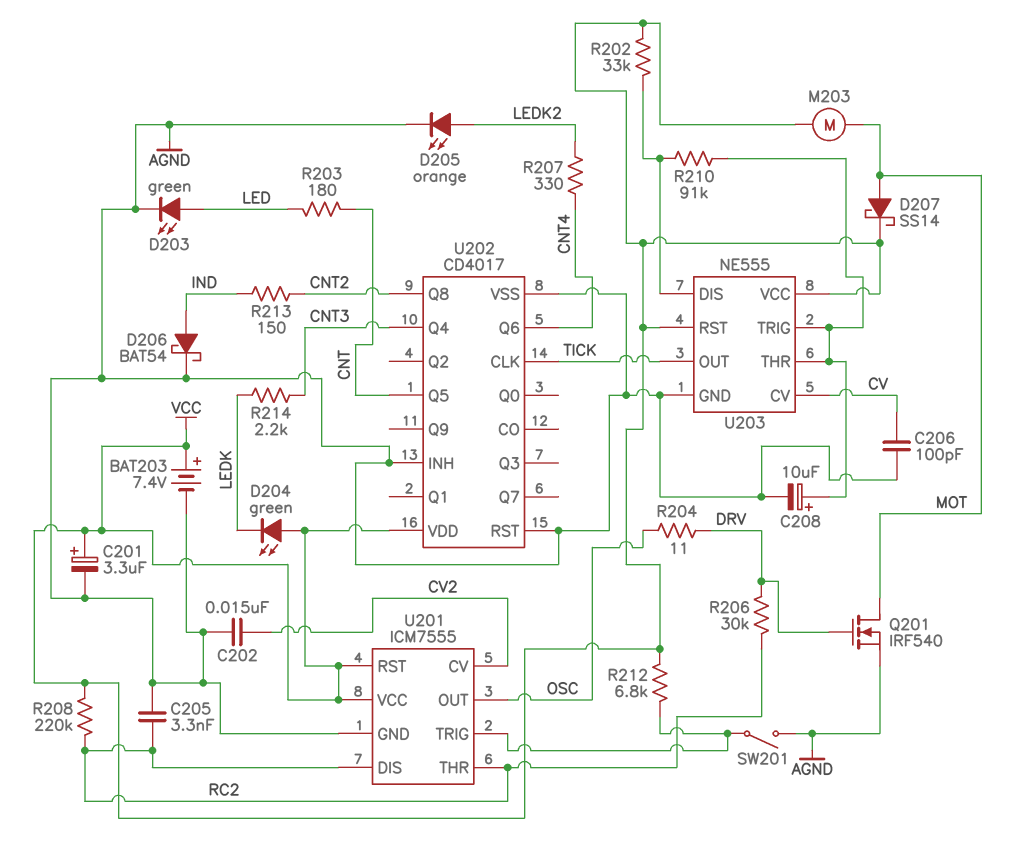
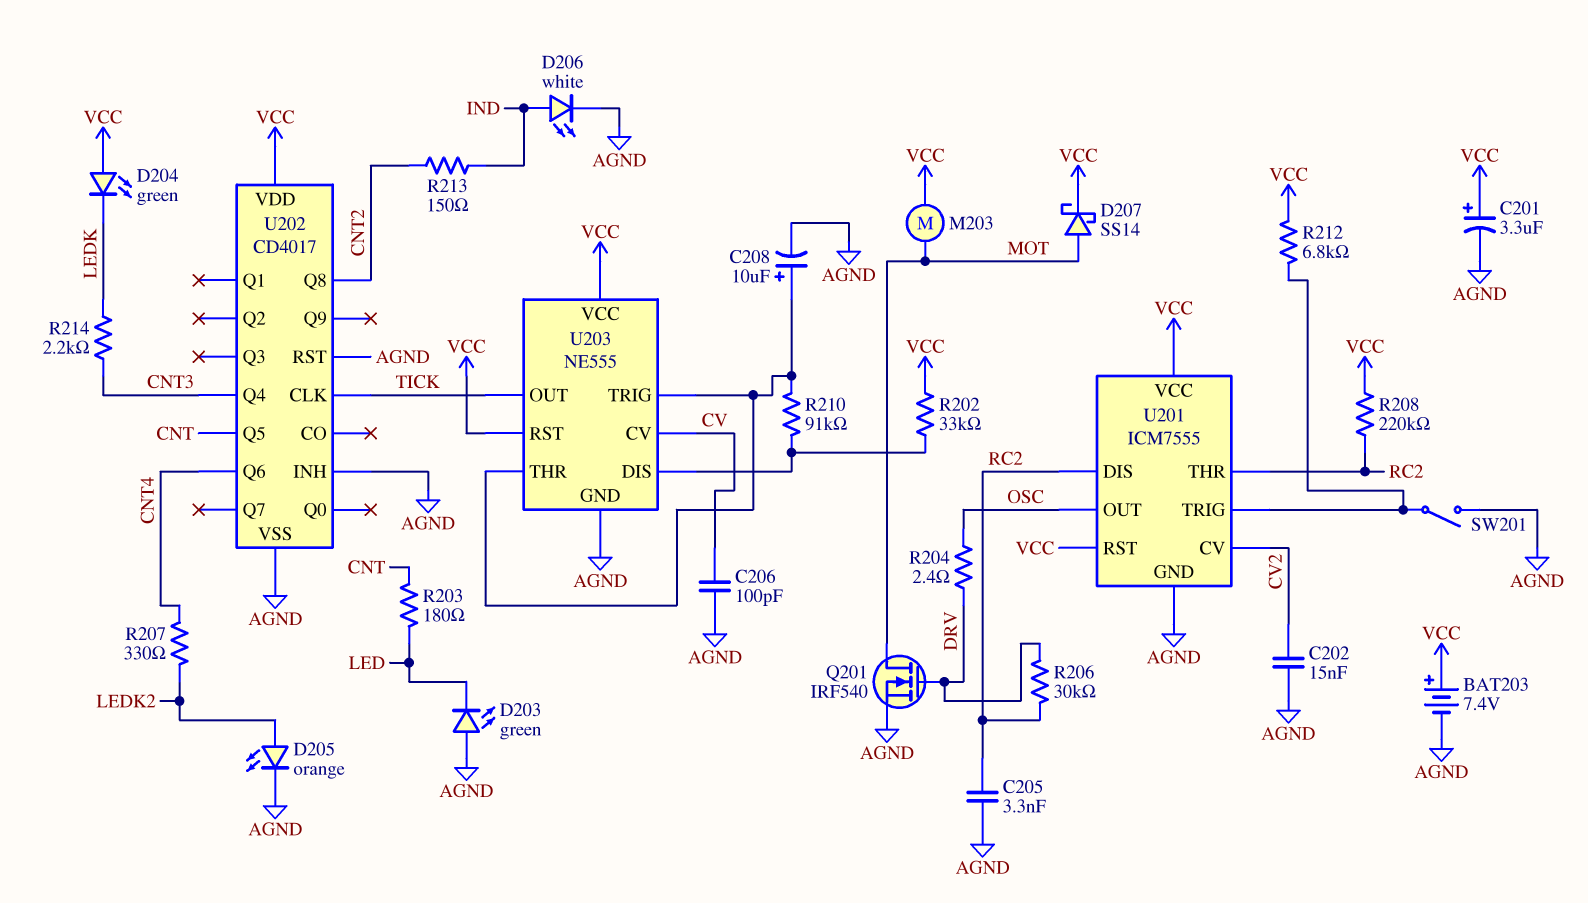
D203: LED green (A LED, K AGND) -> LED green (A AGND, K LED)
D206: schottky BAT54 (A IND, K AGND) -> LED white (A IND, K AGND)
R204: 11 (DRV, OSC) -> 2.4 (DRV, OSC)

